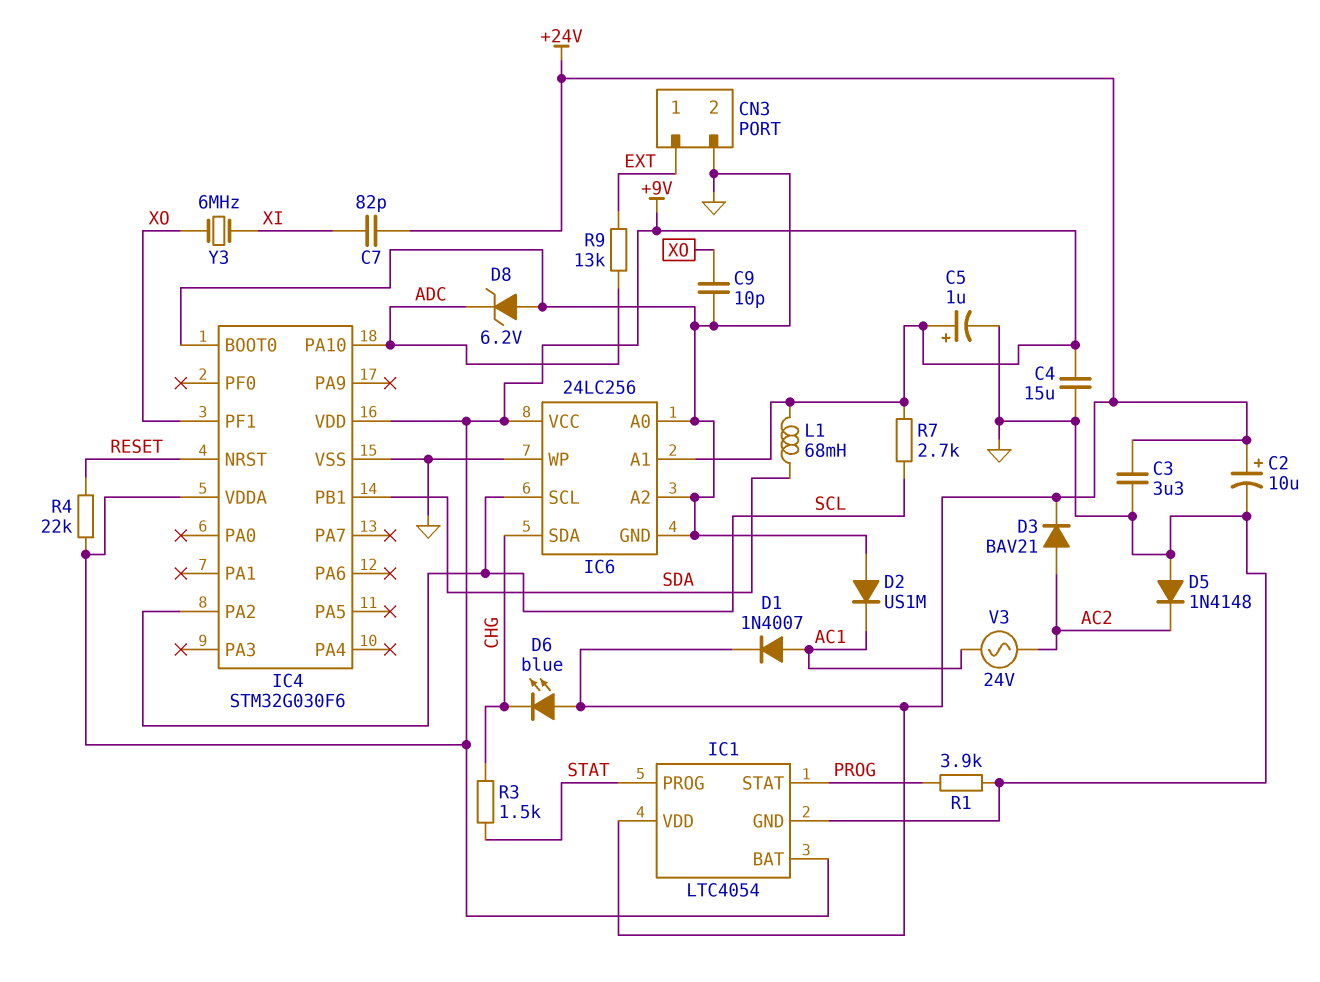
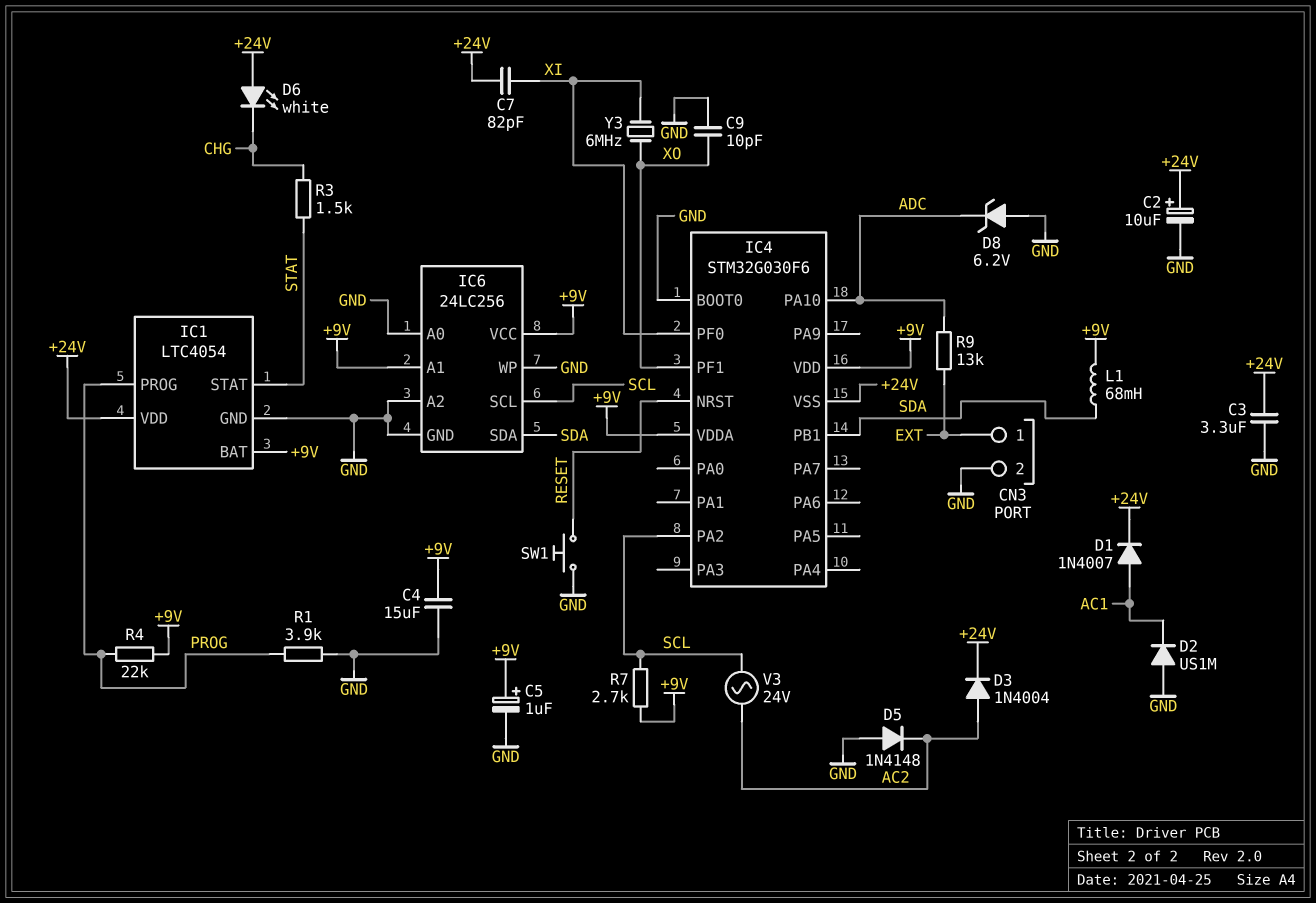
D3: diode BAV21 (A AC2, K +24V) -> diode 1N4004 (A AC2, K +24V)
D6: LED blue (A +24V, K CHG) -> LED white (A +24V, K CHG)
IC1 pin PROG: STAT -> PROG
IC1 pin STAT: PROG -> STAT
IC4 pin PF0: none -> XI
IC4 pin VSS: GND -> +24V
IC6 pin SDA: CHG -> SDA
R4: 22k (+9V, RESET) -> 22k (+9V, PROG)
SW1: none -> button (GND, RESET)
V3: AC 24V (AC1, AC2) -> AC 24V (AC2, SCL)

